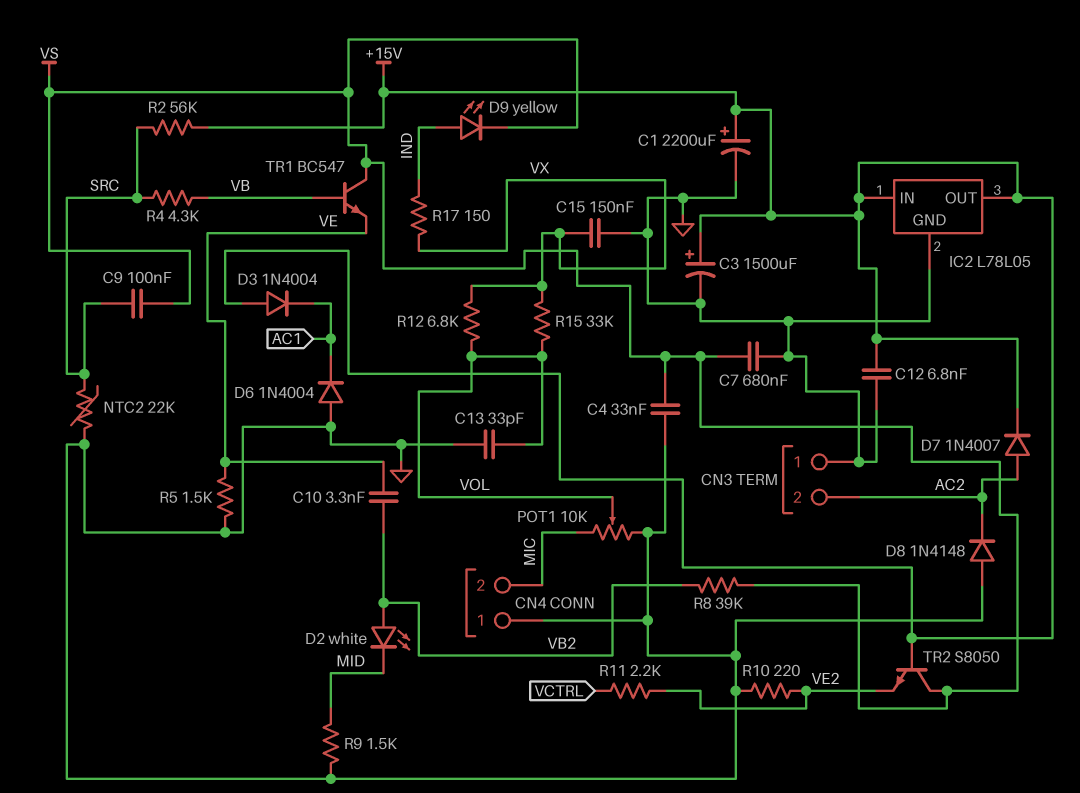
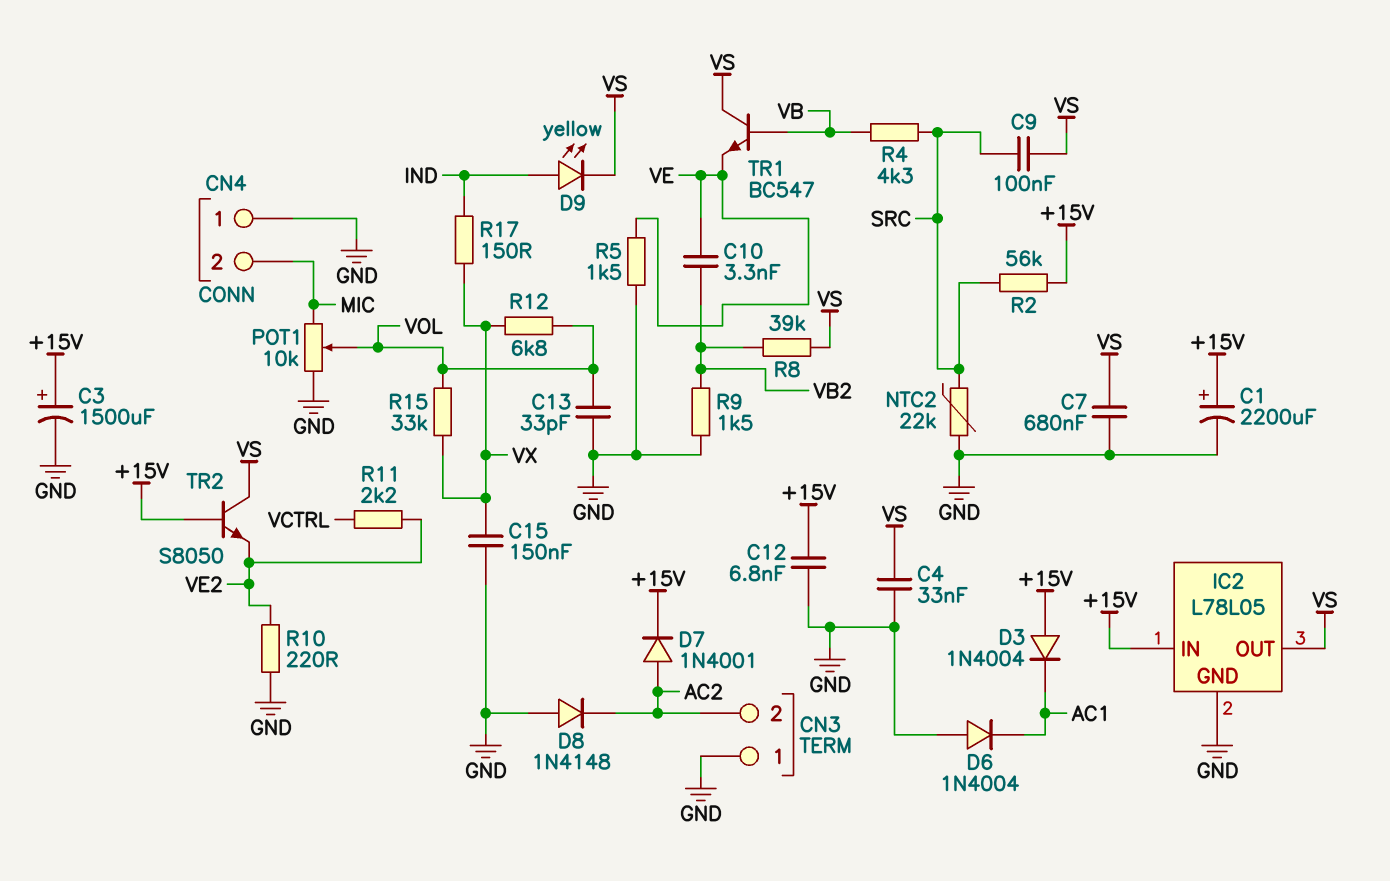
D2: LED white (A VB2, K MID) -> none
D7: diode 1N4007 (A AC2, K +15V) -> diode 1N4001 (A AC2, K +15V)
IC2 pin OUT: +15V -> VS
R9: 1.5k (GND, MID) -> 1.5k (GND, VB2)

